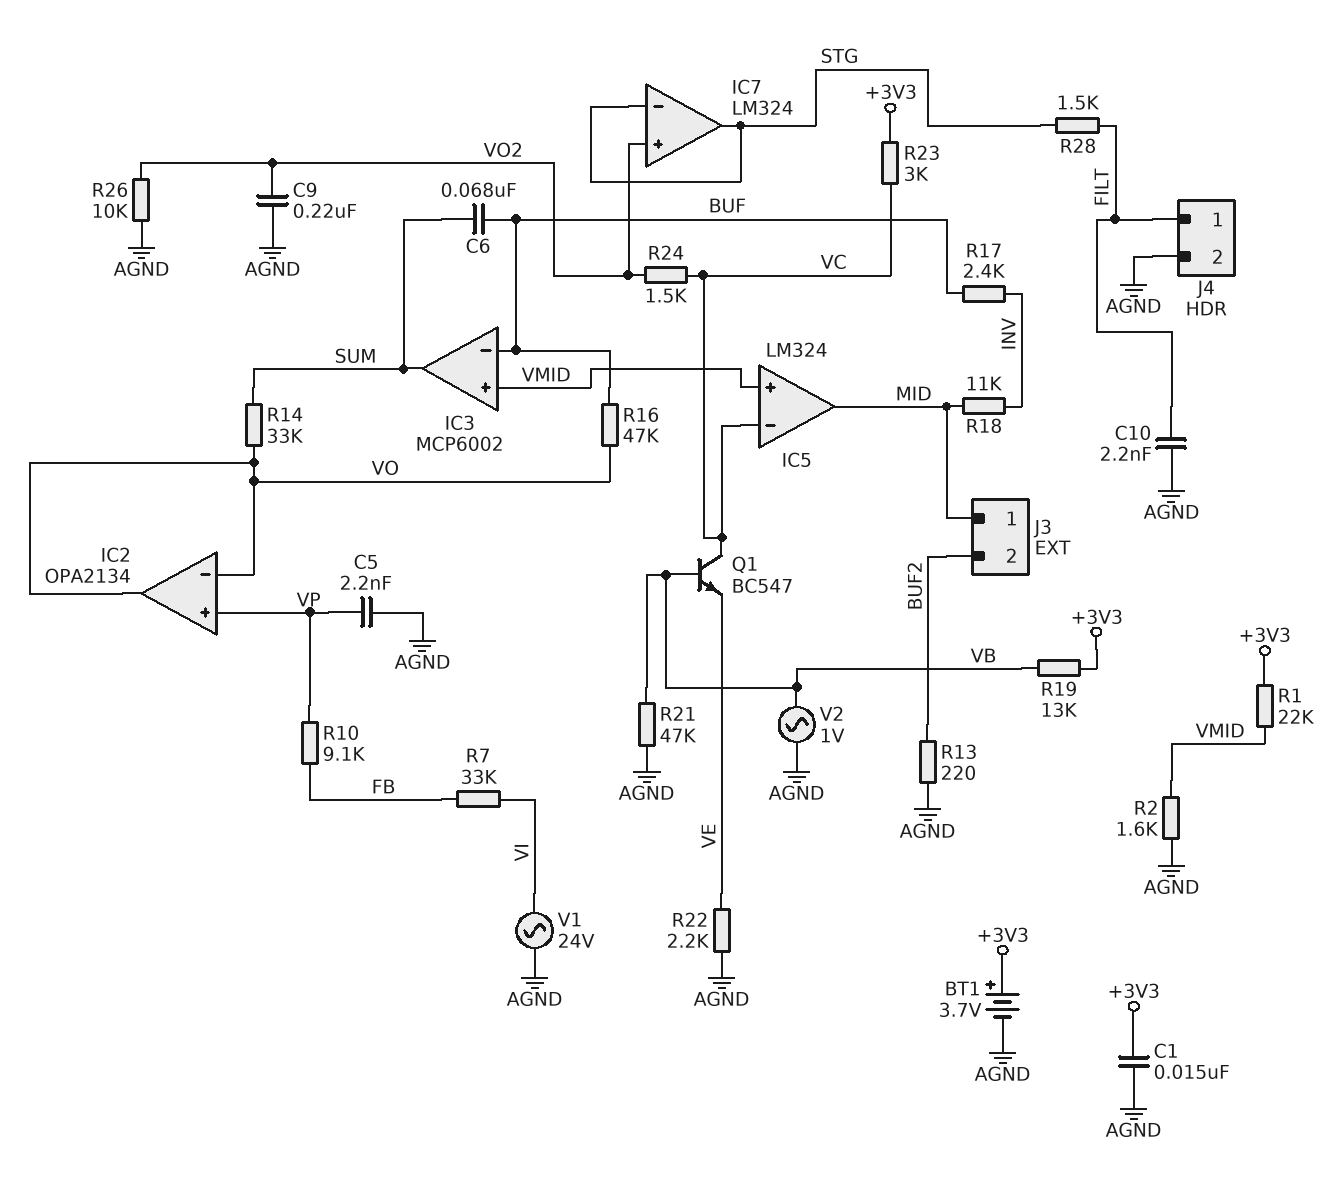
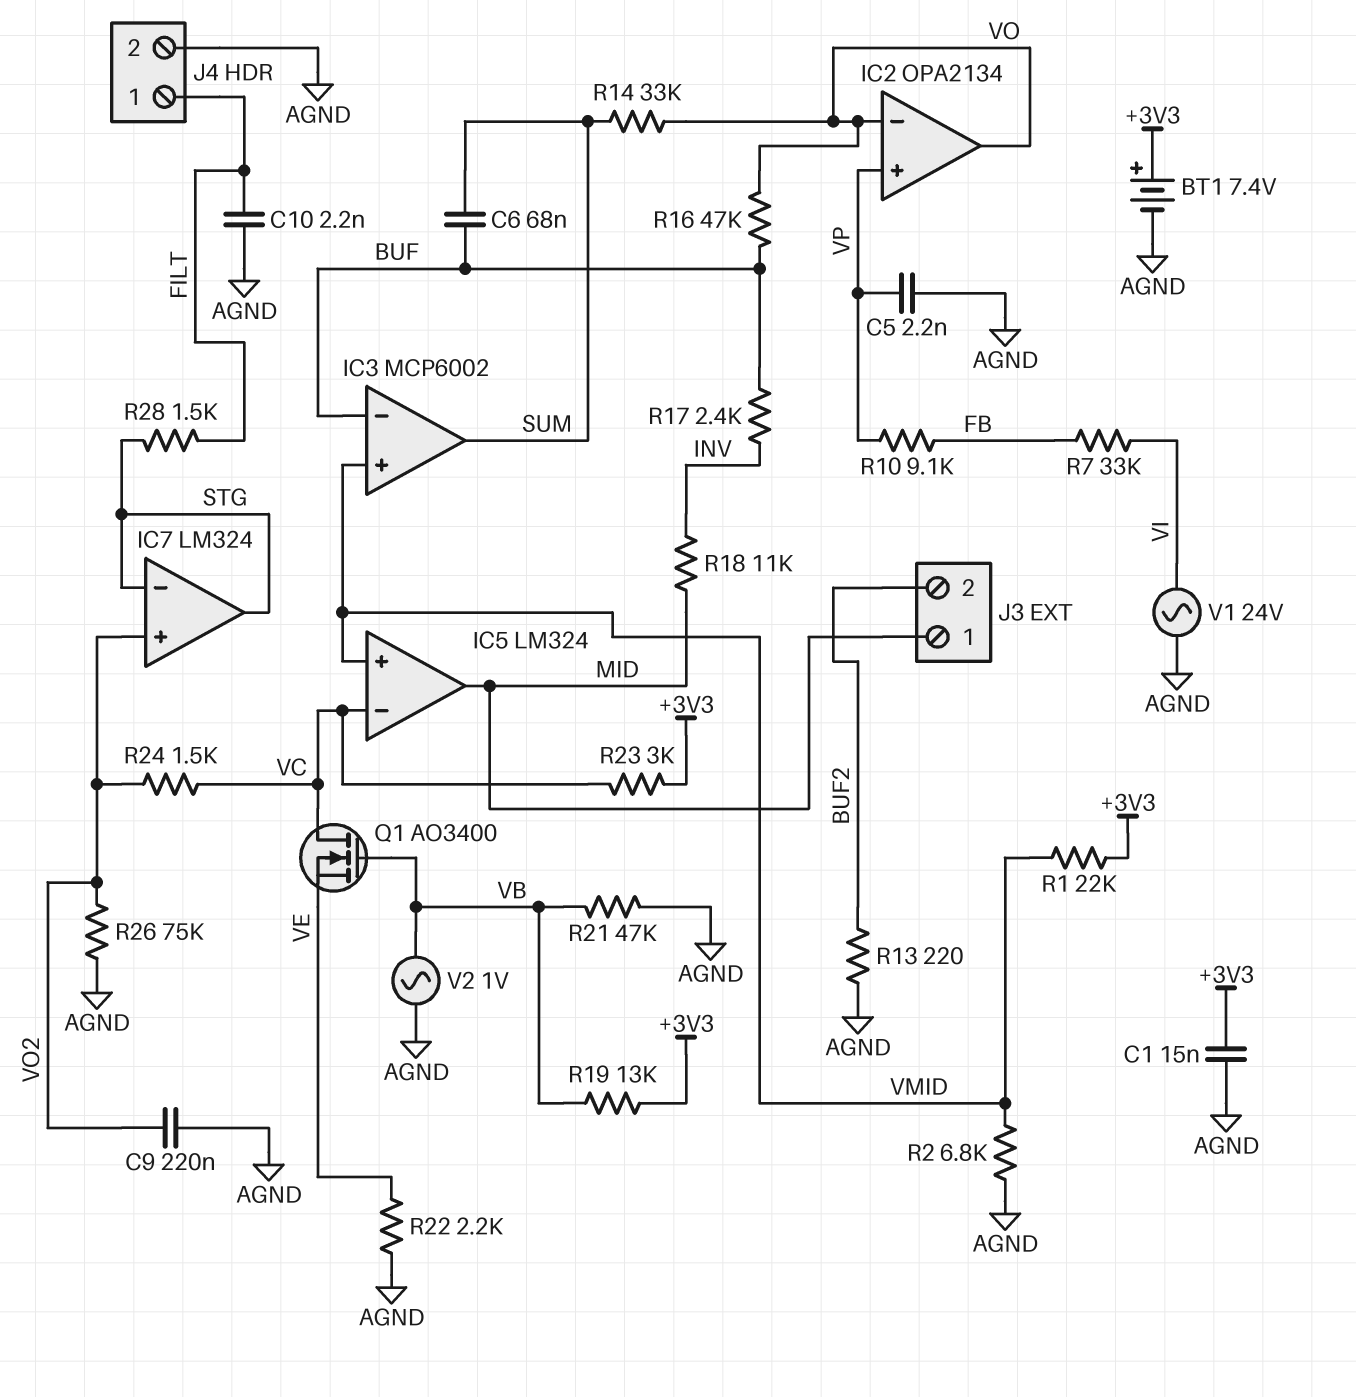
BT1: 3.7V (plus +3V3, minus AGND) -> 7.4V (plus +3V3, minus AGND)
Q1: NPN BC547 (B VB, C VC, E VE) -> NMOS AO3400 (G VB, D VC, S VE)
R2: 1.6k (AGND, VMID) -> 6.8k (AGND, VMID)
R26: 10k (AGND, VO2) -> 75k (AGND, VO2)

